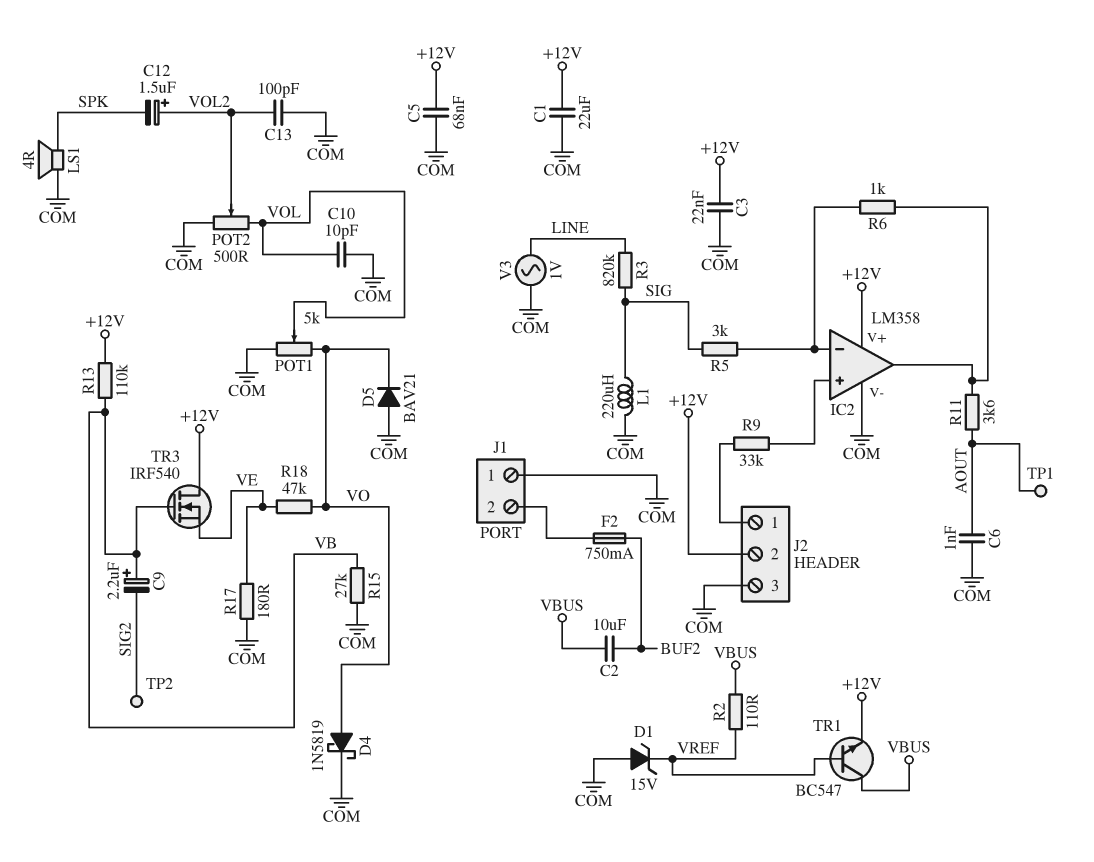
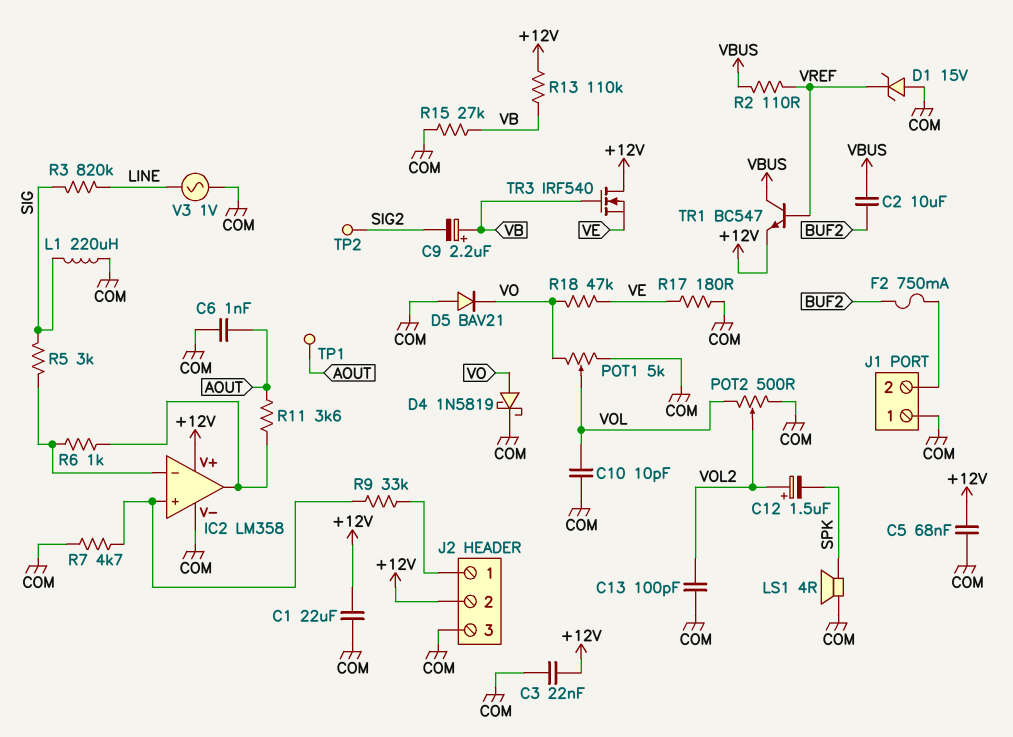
R7: none -> 4.7k (COM, IC2/in+)

